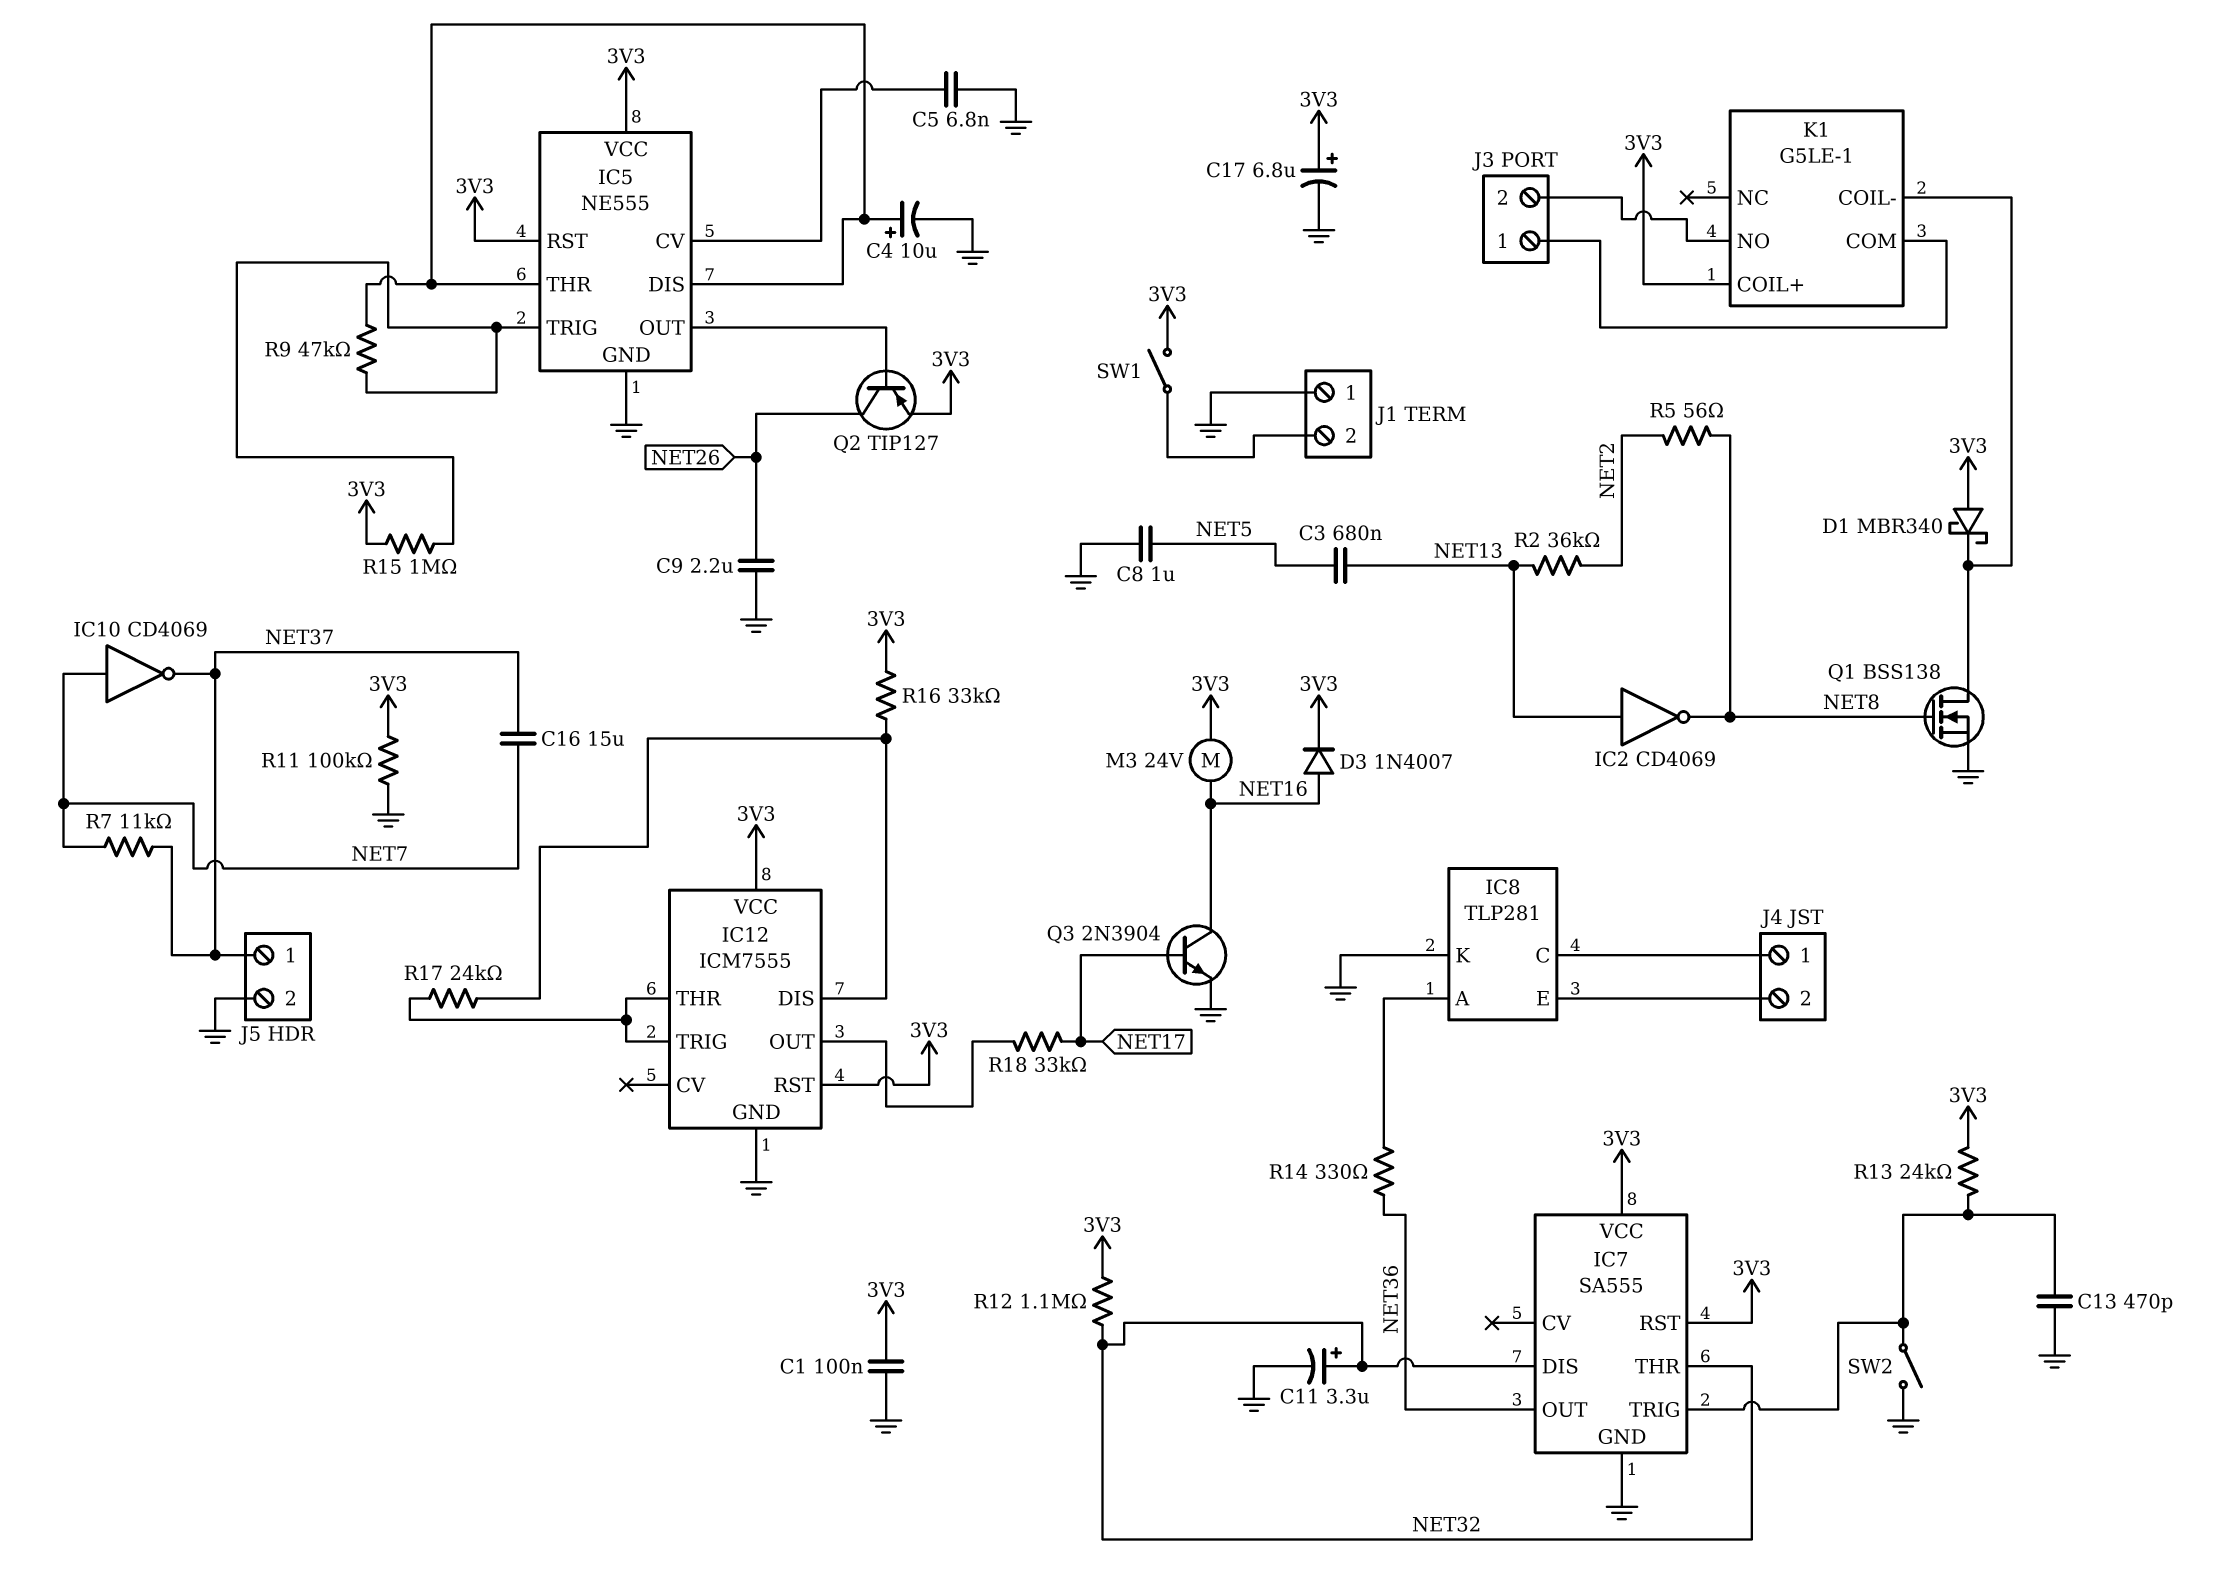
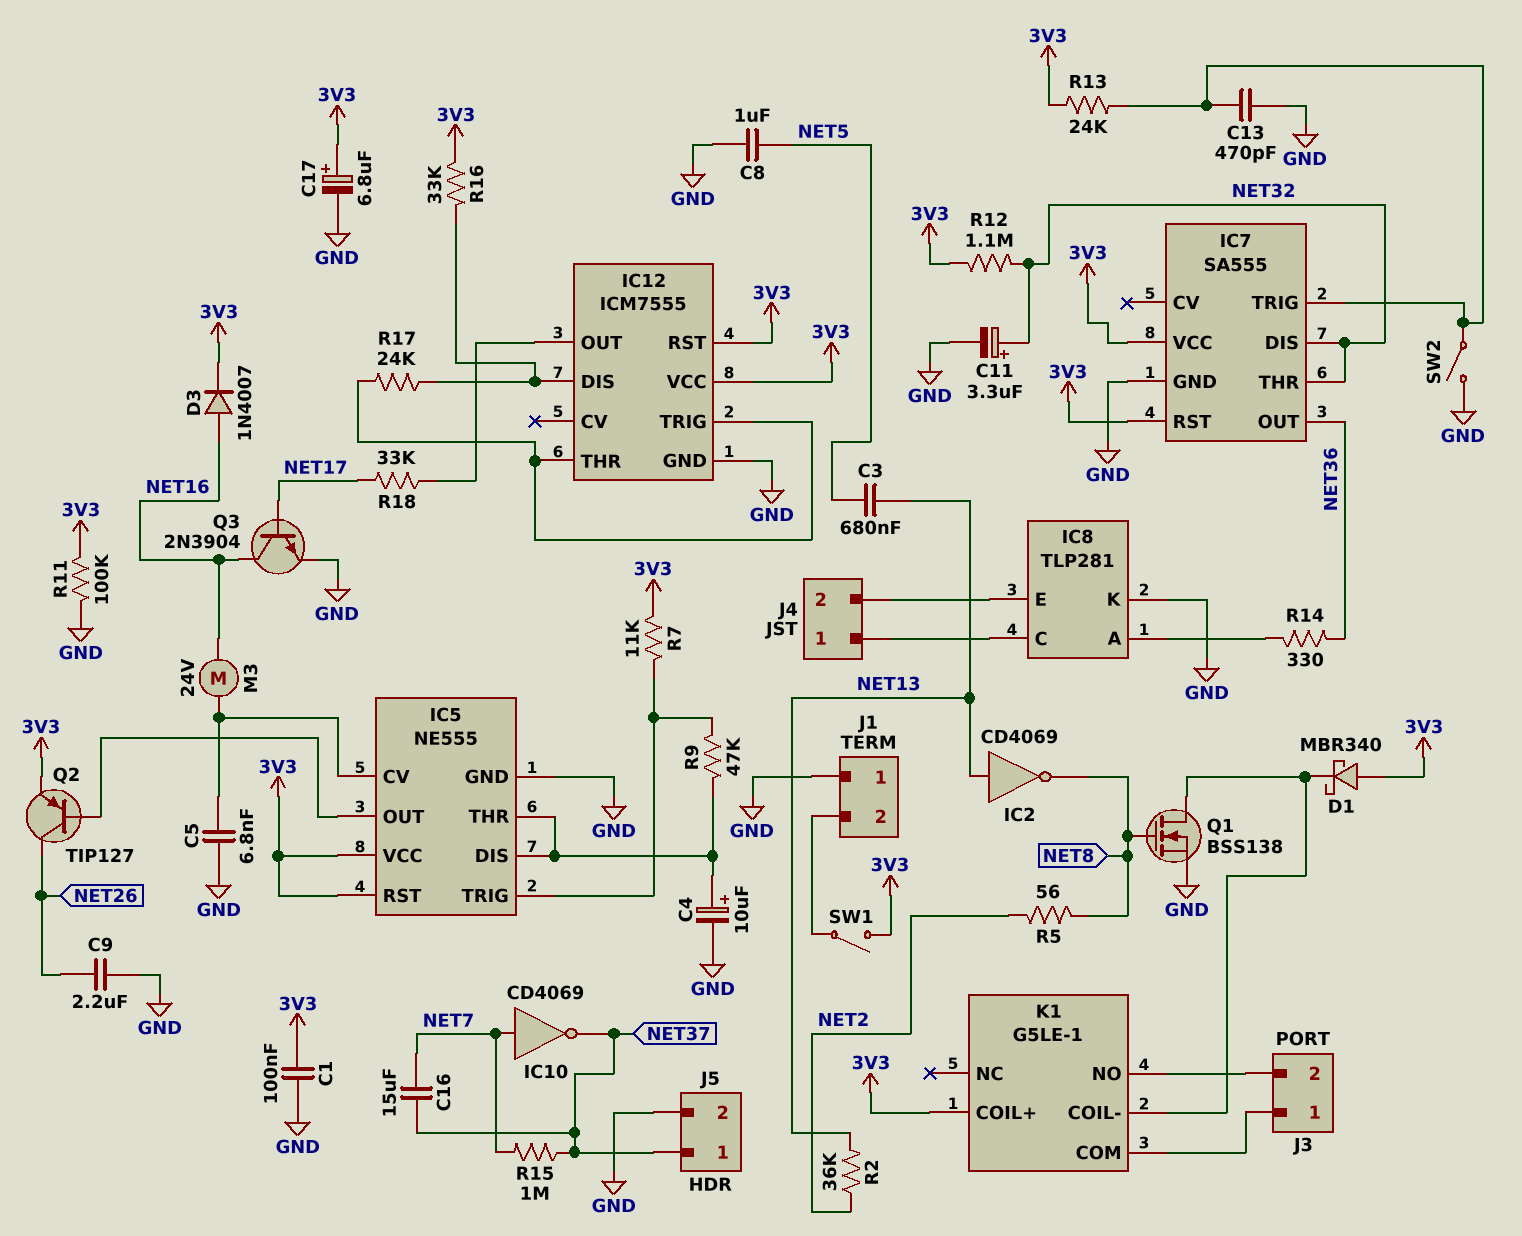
M3: motor 24V (3V3, NET16) -> motor 24V (IC5/CV, NET16)
R7: 11k (NET7, NET37) -> 11k (3V3, IC5/TRIG)
R15: 1M (3V3, IC5/TRIG) -> 1M (NET7, NET37)

